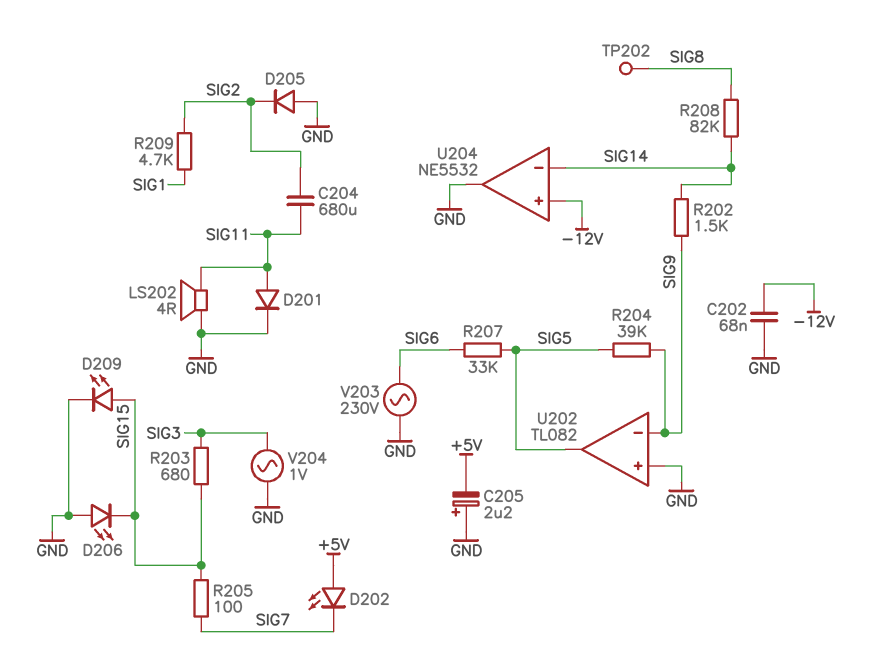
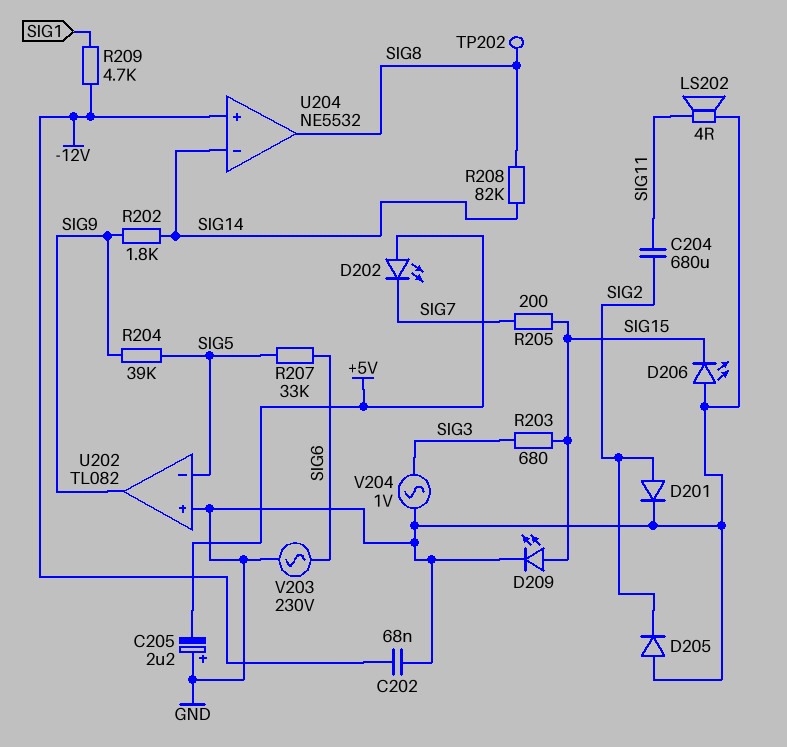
D201: diode (A SIG11, K GND) -> diode (A SIG2, K GND)
R202: 1.5k (SIG9, SIG14) -> 1.8k (SIG9, SIG14)
R205: 100 (SIG7, SIG15) -> 200 (SIG7, SIG15)
R209: 4.7k (SIG1, SIG2) -> 4.7k (-12V, SIG1)
U202 pin in-: SIG9 -> SIG5
U202 pin out: SIG5 -> SIG9
U204 pin out: GND -> SIG8

